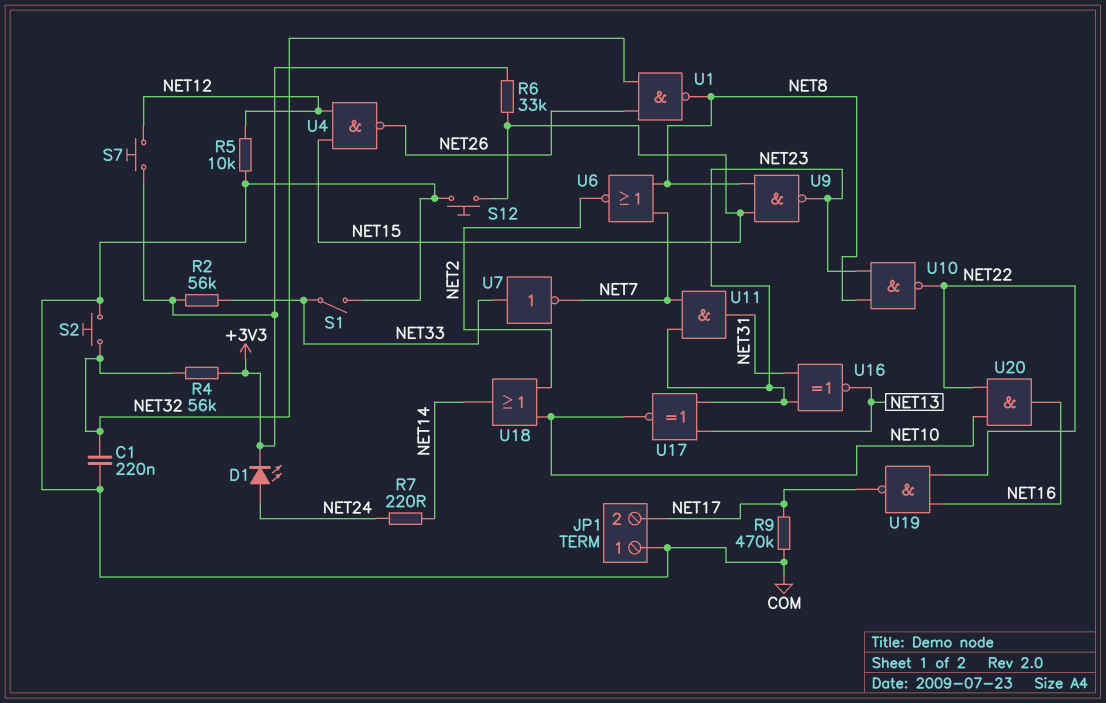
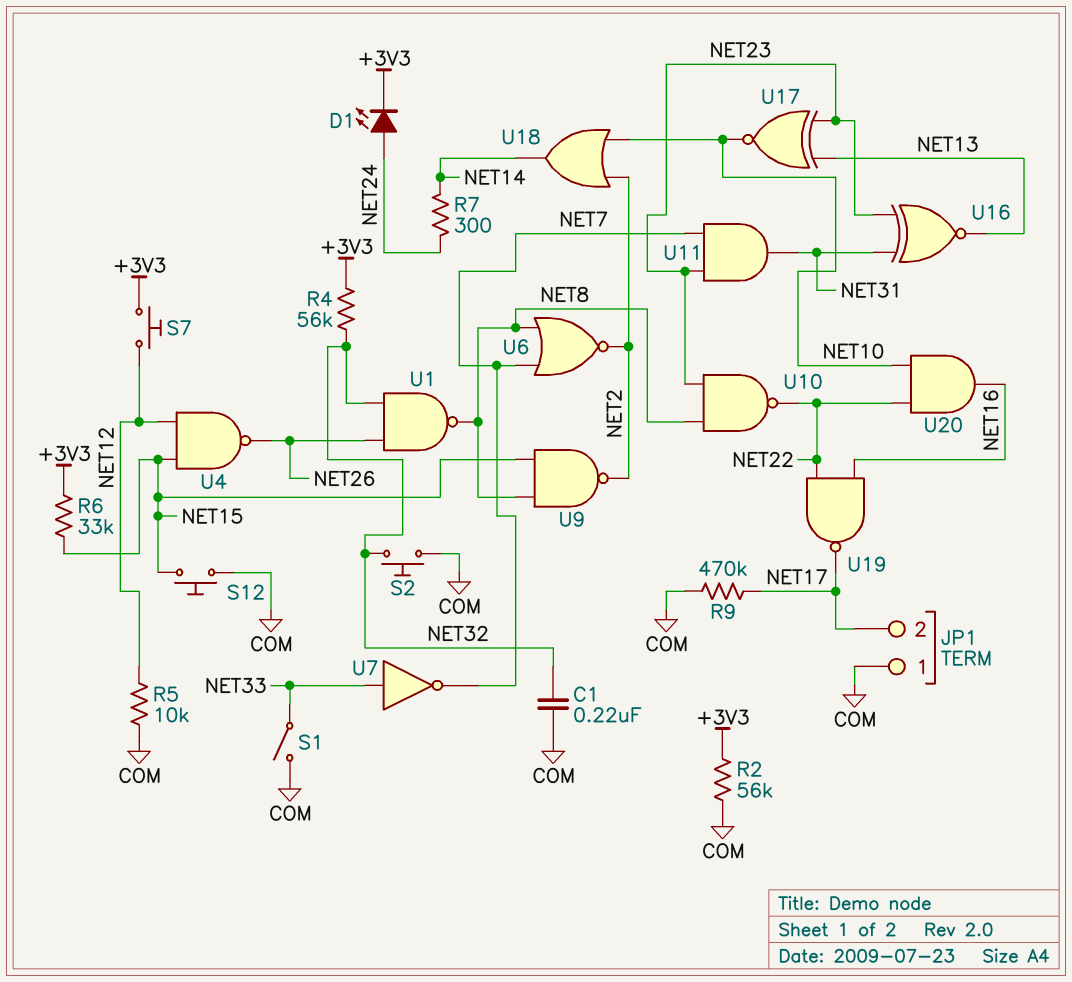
R2: 56k (+3V3, NET33) -> 56k (+3V3, COM)
R7: 220 (NET14, NET24) -> 300 (NET14, NET24)
U9: NAND (in NET8, in NET15, out NET23) -> NAND (in NET8, in NET15, out NET2)

